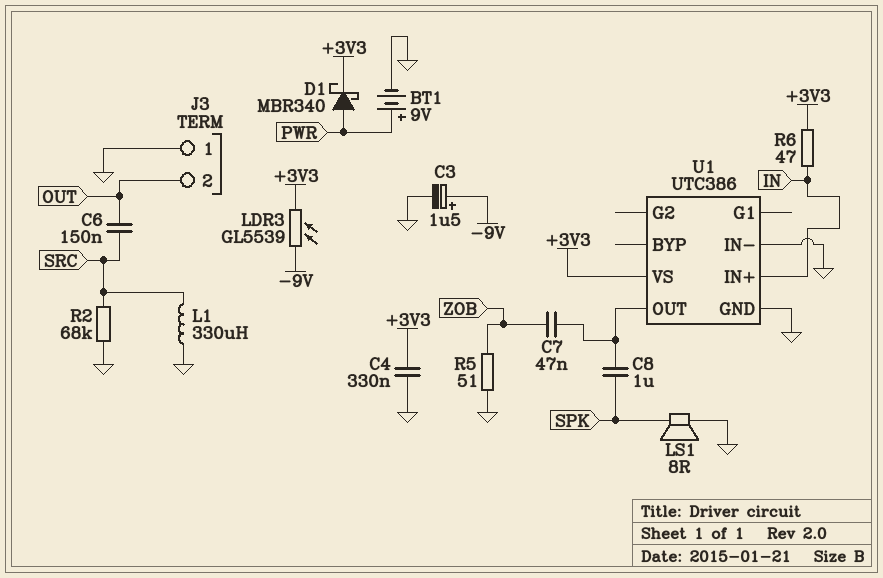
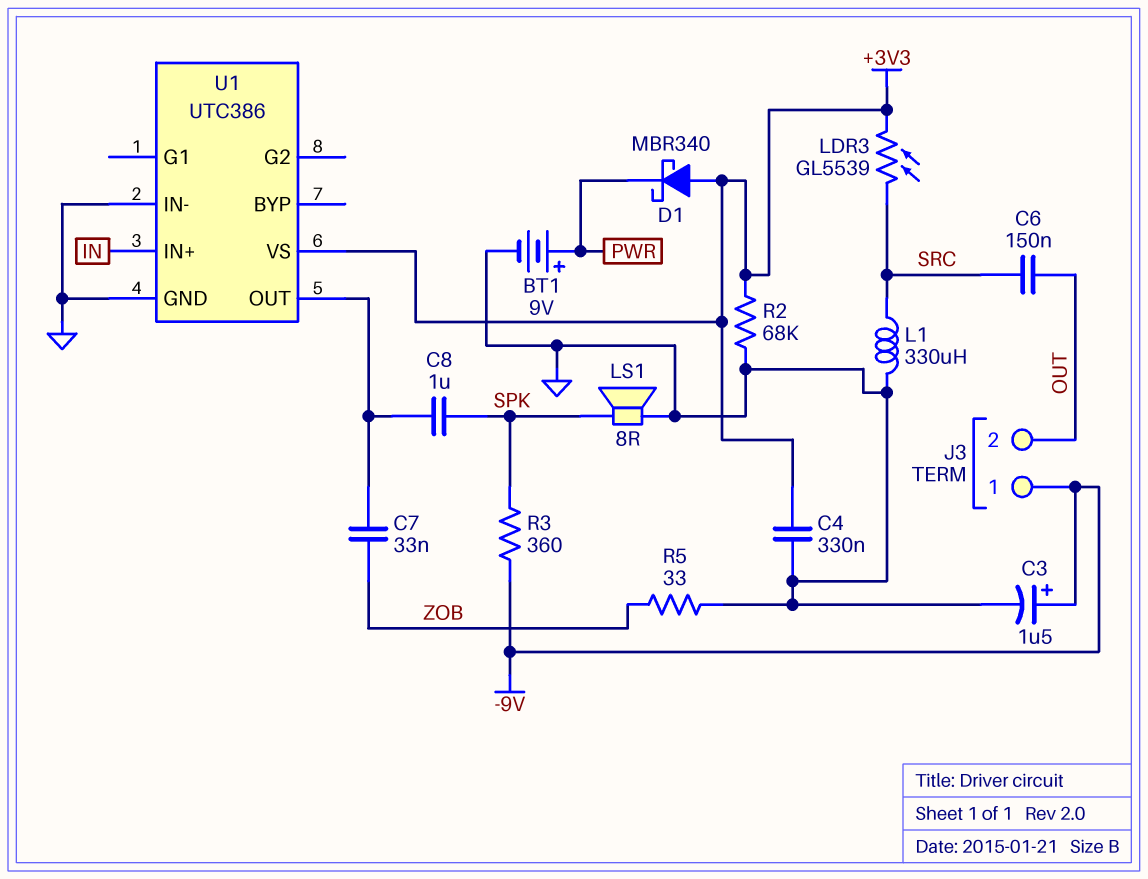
C7: 47nF (U1/OUT, ZOB) -> 33nF (U1/OUT, ZOB)
D1: schottky MBR340 (A PWR, K +3V3) -> schottky MBR340 (A +3V3, K PWR)
J3 pin 1: GND -> -9V
LDR3: GL5539 (+3V3, -9V) -> GL5539 (+3V3, SRC)
R2: 68k (GND, SRC) -> 68k (+3V3, GND)
R3: none -> 360 (-9V, SPK)
R5: 51 (GND, ZOB) -> 33 (GND, ZOB)
R6: 47 (+3V3, IN) -> none

